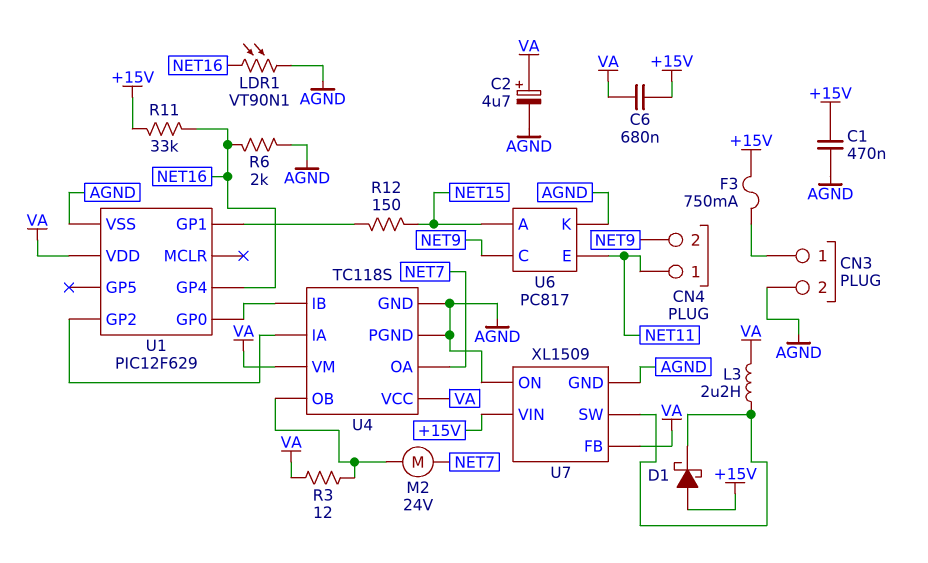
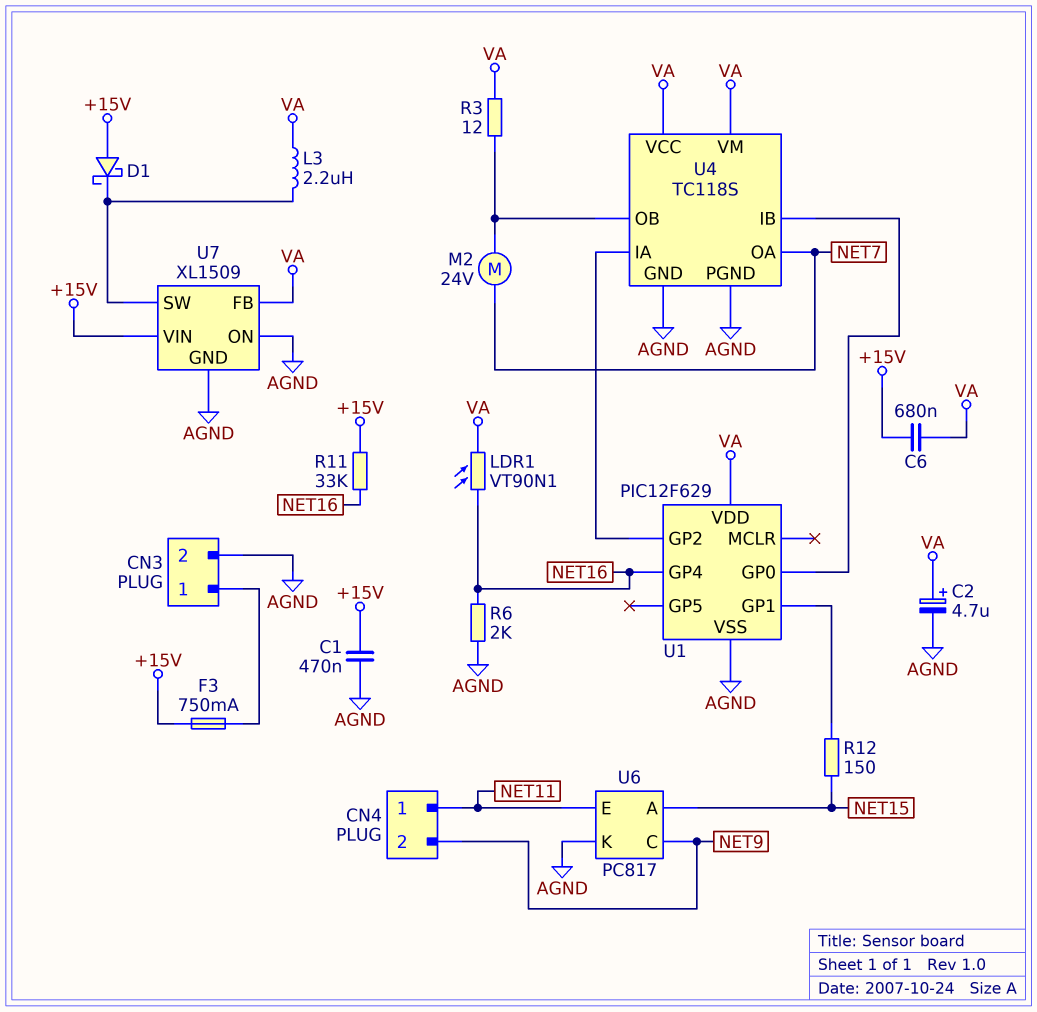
LDR1: VT90N1 (AGND, NET16) -> VT90N1 (NET16, VA)

